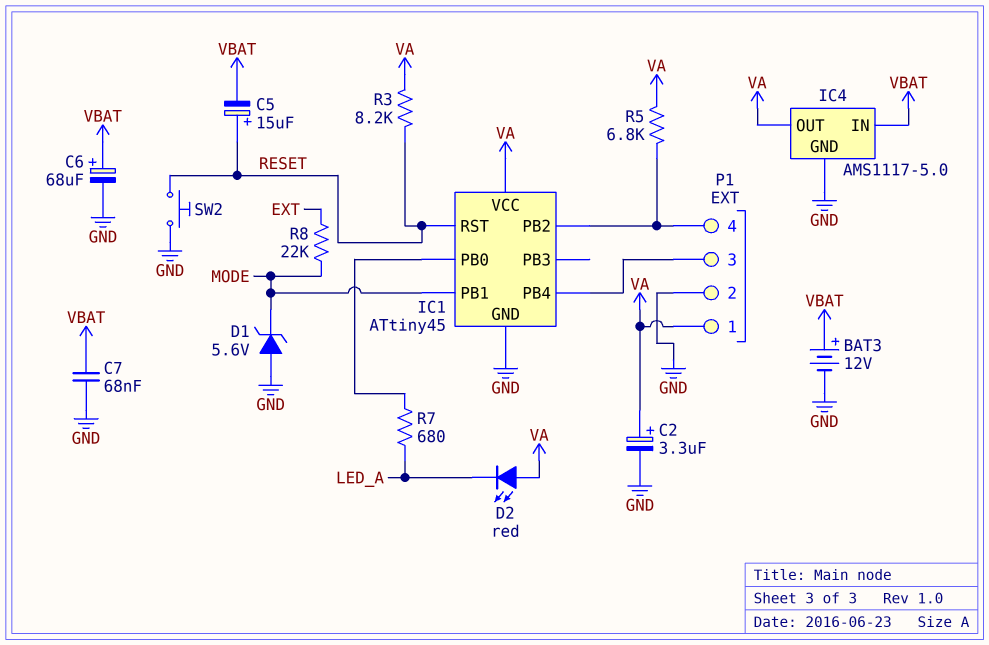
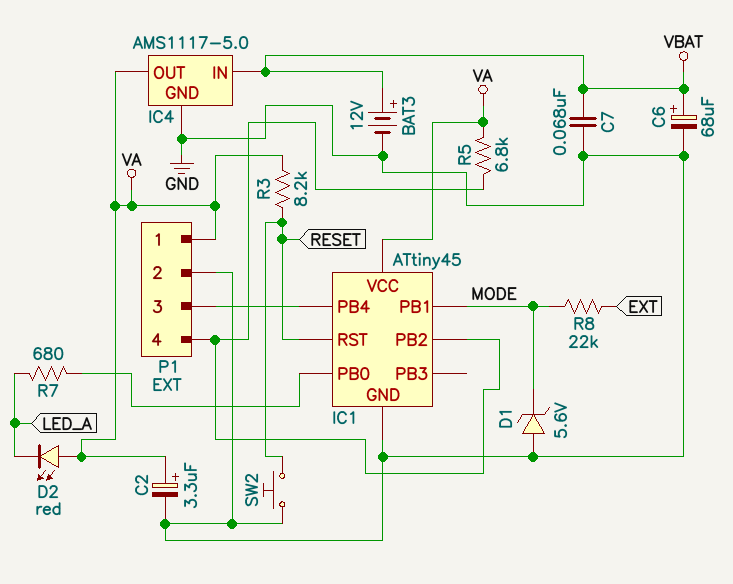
C5: 15uF (plus RESET, minus VBAT) -> none

